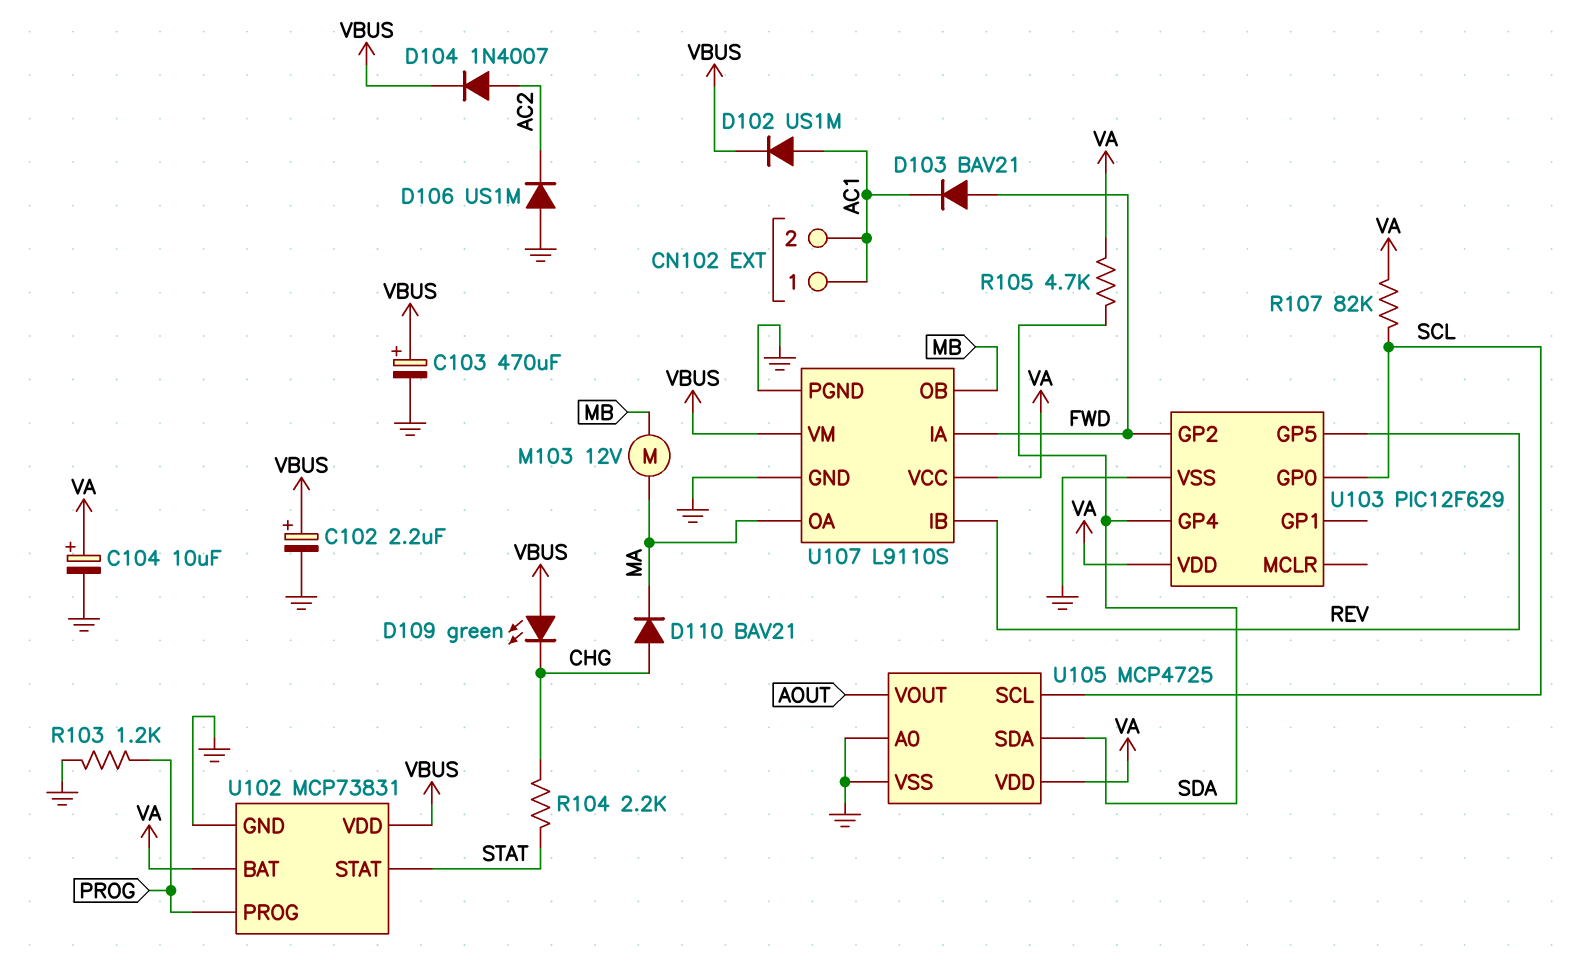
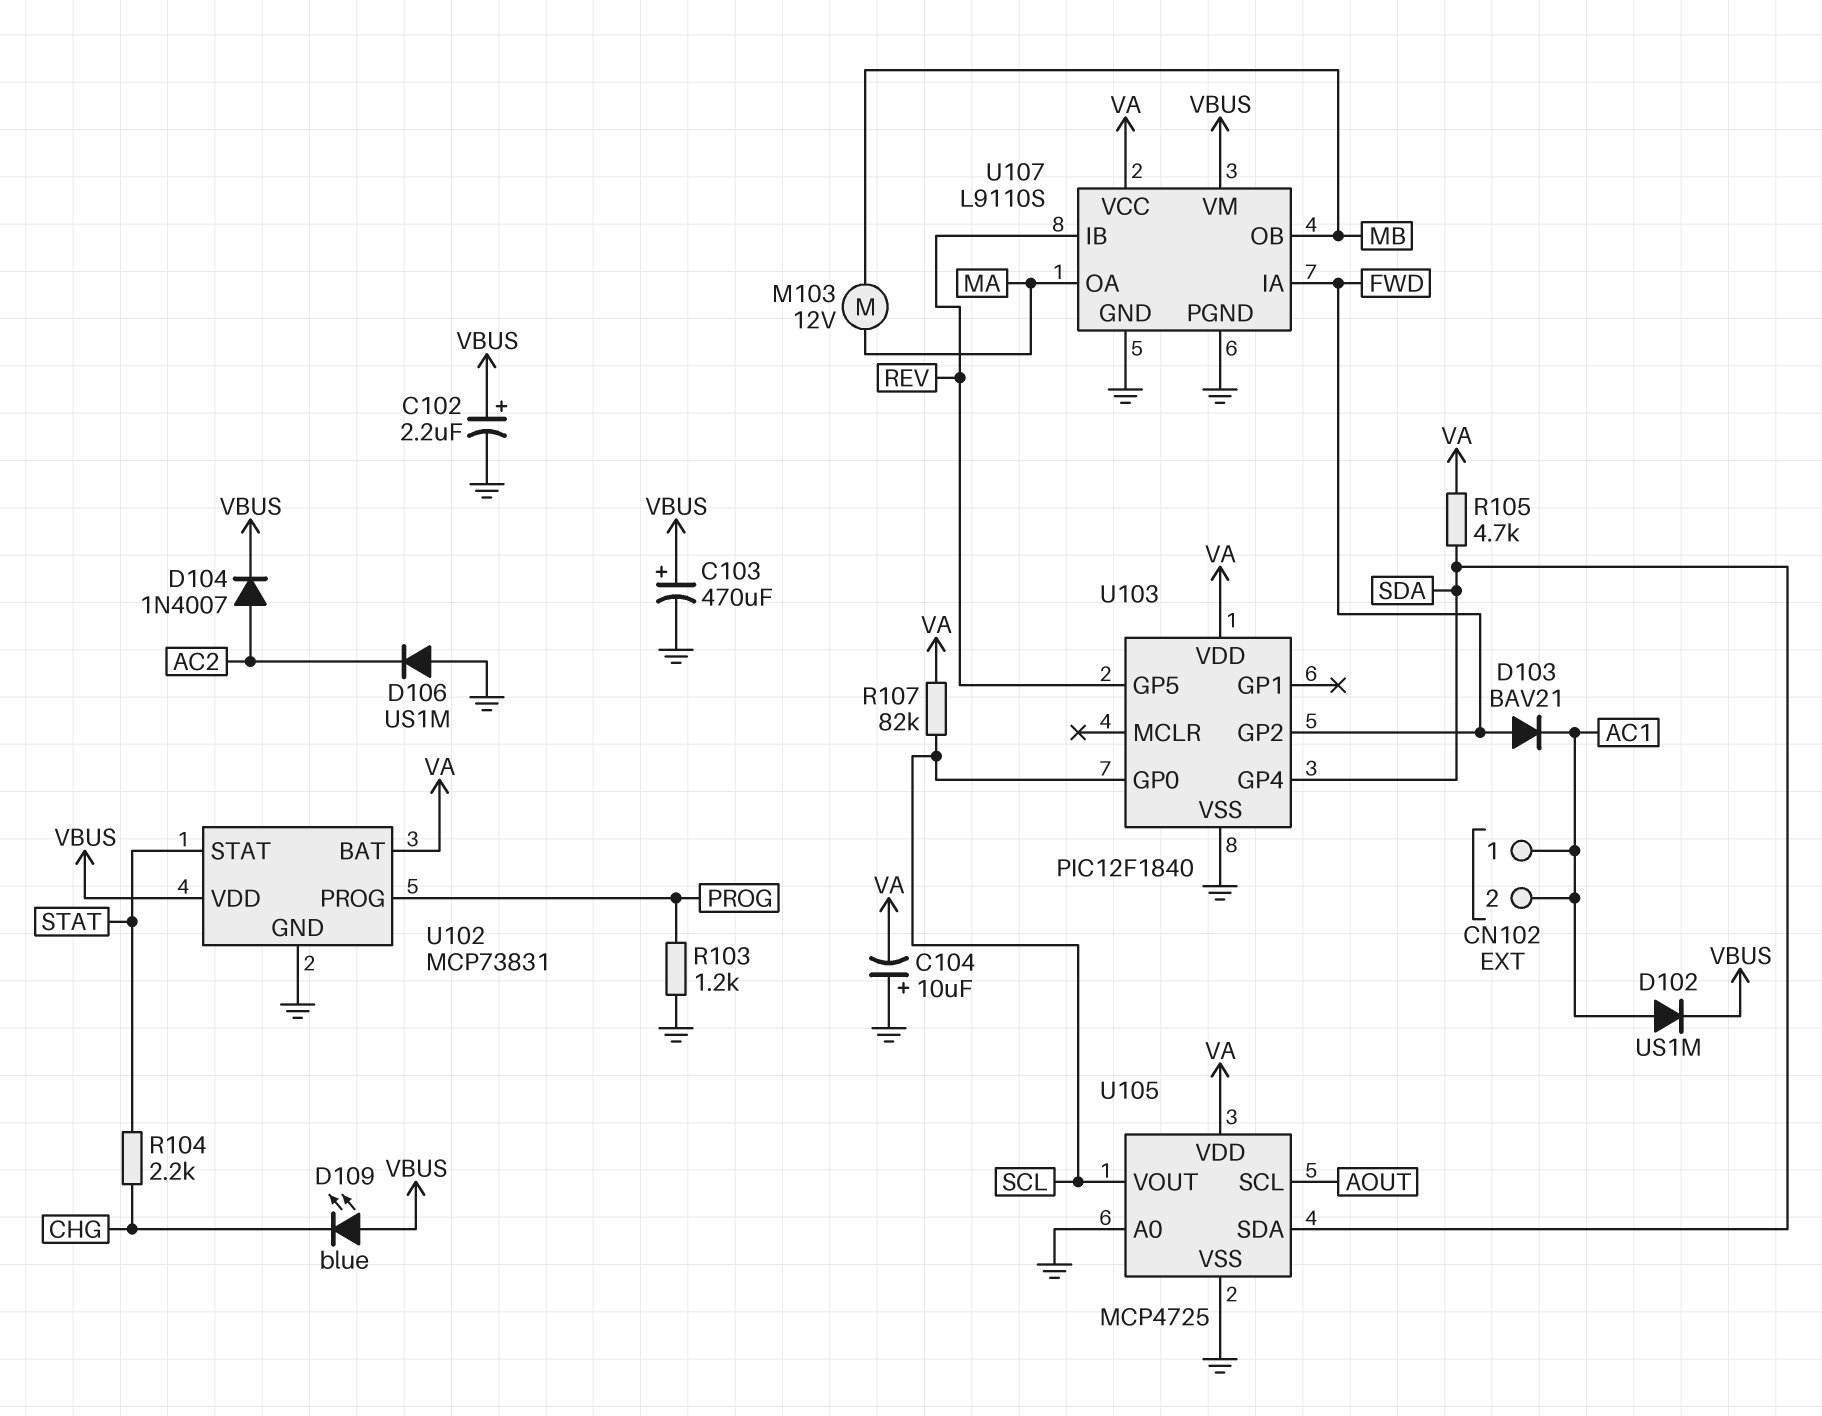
C104: 10uF (plus VA, minus GND) -> 10uF (plus GND, minus VA)
D109: LED green (A VBUS, K CHG) -> LED blue (A VBUS, K CHG)
D110: diode BAV21 (A CHG, K MA) -> none
U103: PIC12F629 -> PIC12F1840
U105 pin SCL: SCL -> AOUT
U105 pin VOUT: AOUT -> SCL

